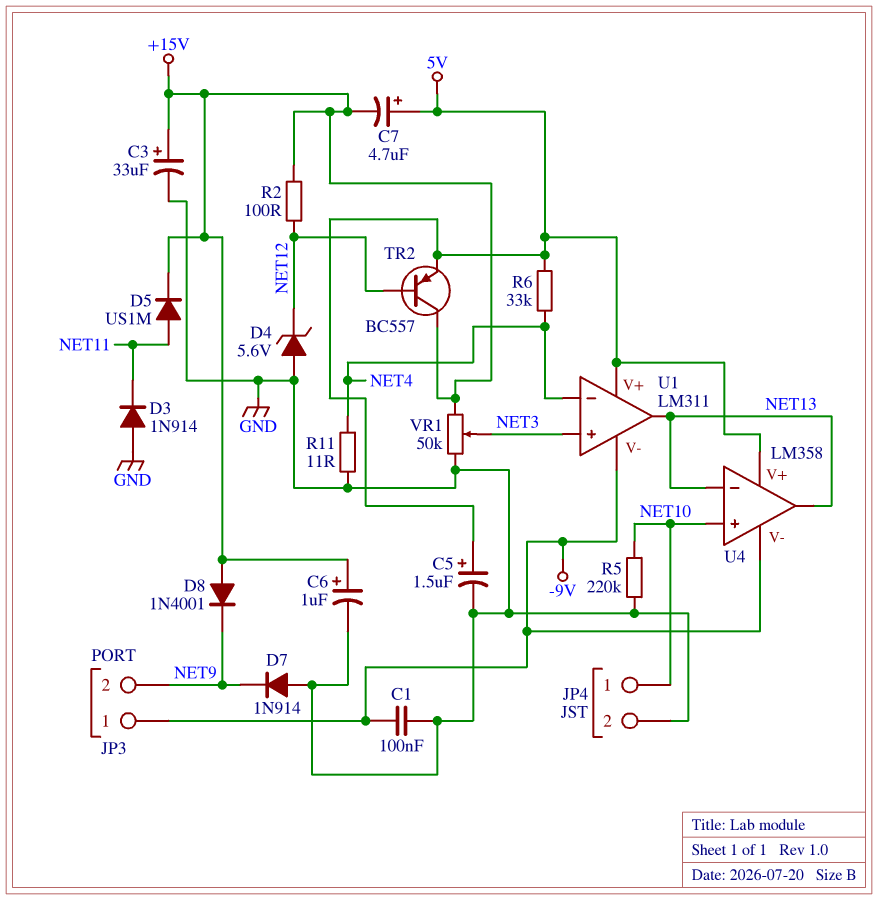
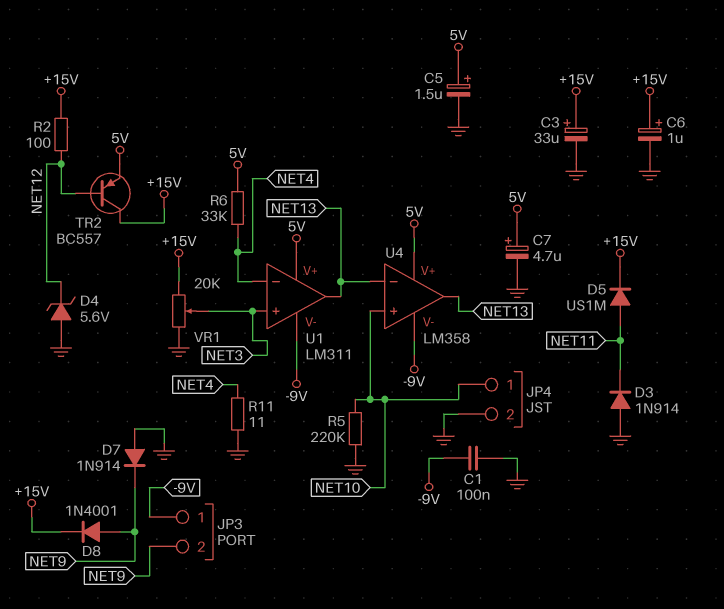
C7: 4.7uF (plus 5V, minus +15V) -> 4.7uF (plus 5V, minus GND)
D8: diode 1N4001 (A +15V, K NET9) -> diode 1N4001 (A NET9, K +15V)
VR1: 50k (+15V, GND, wiper NET3) -> 20k (+15V, GND, wiper NET3)

